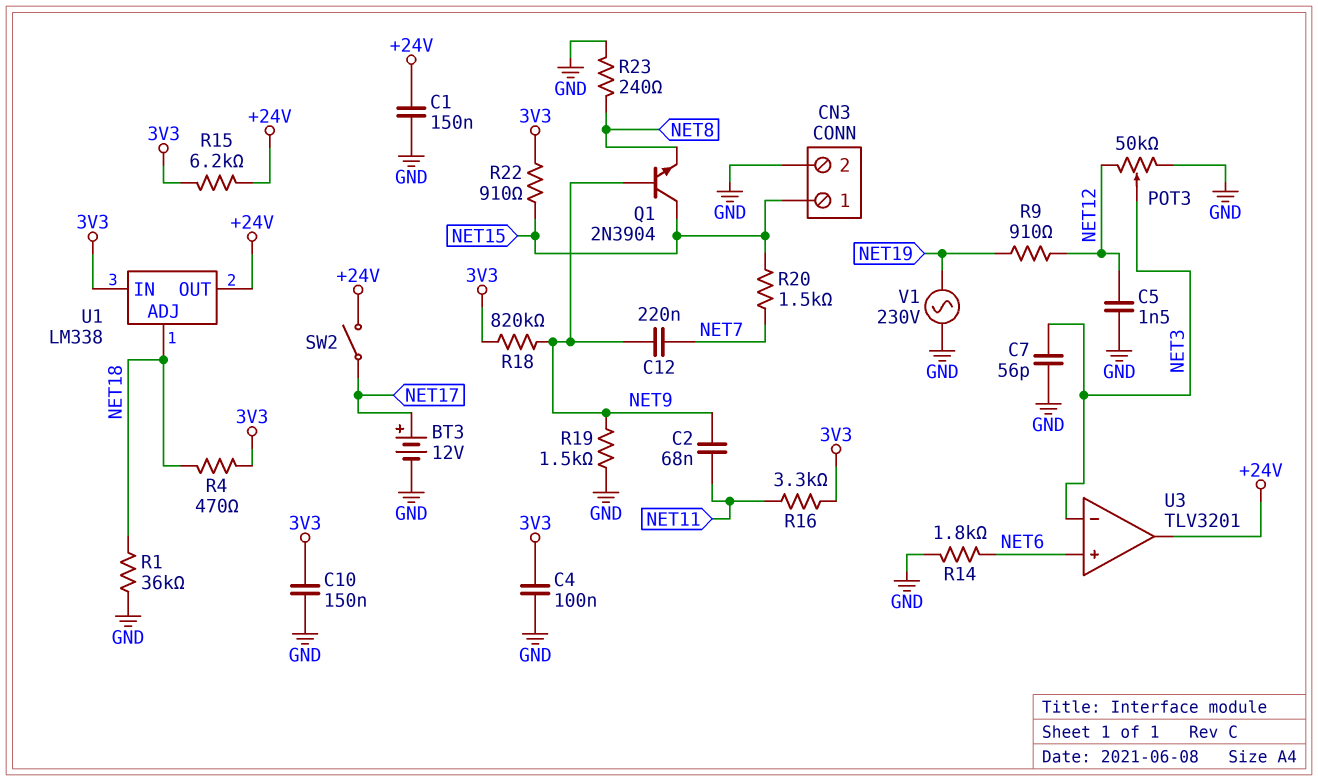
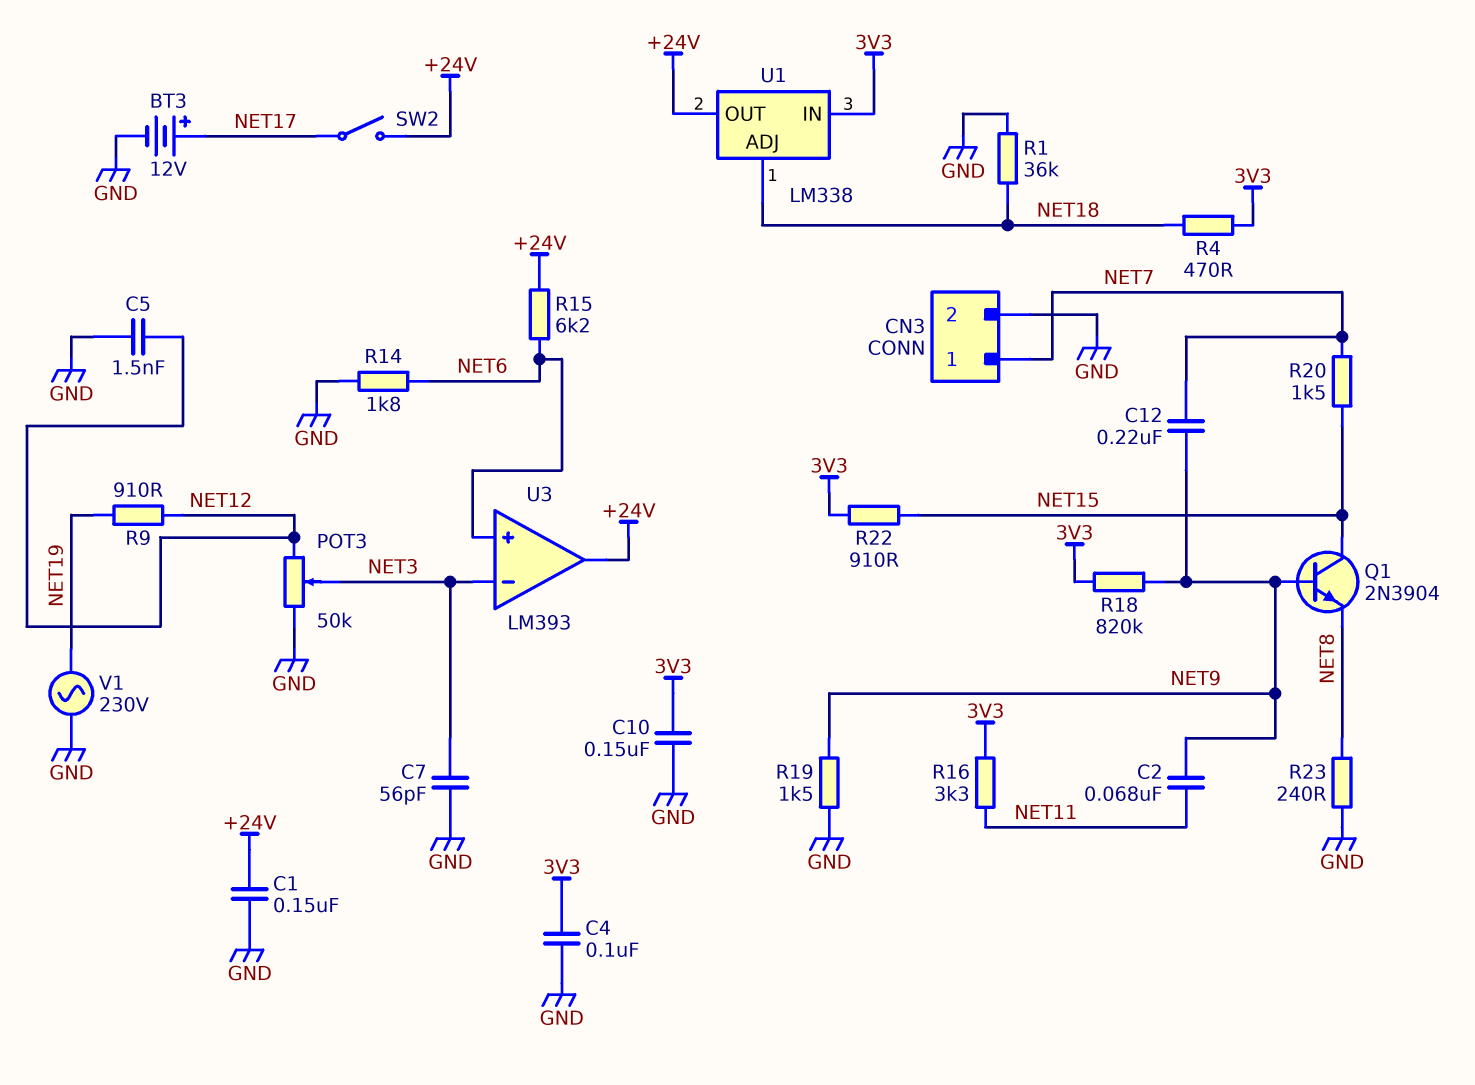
CN3 pin 1: NET15 -> NET7
R15: 6.2k (+24V, 3V3) -> 6.2k (+24V, NET6)
U3: TLV3201 -> LM393

